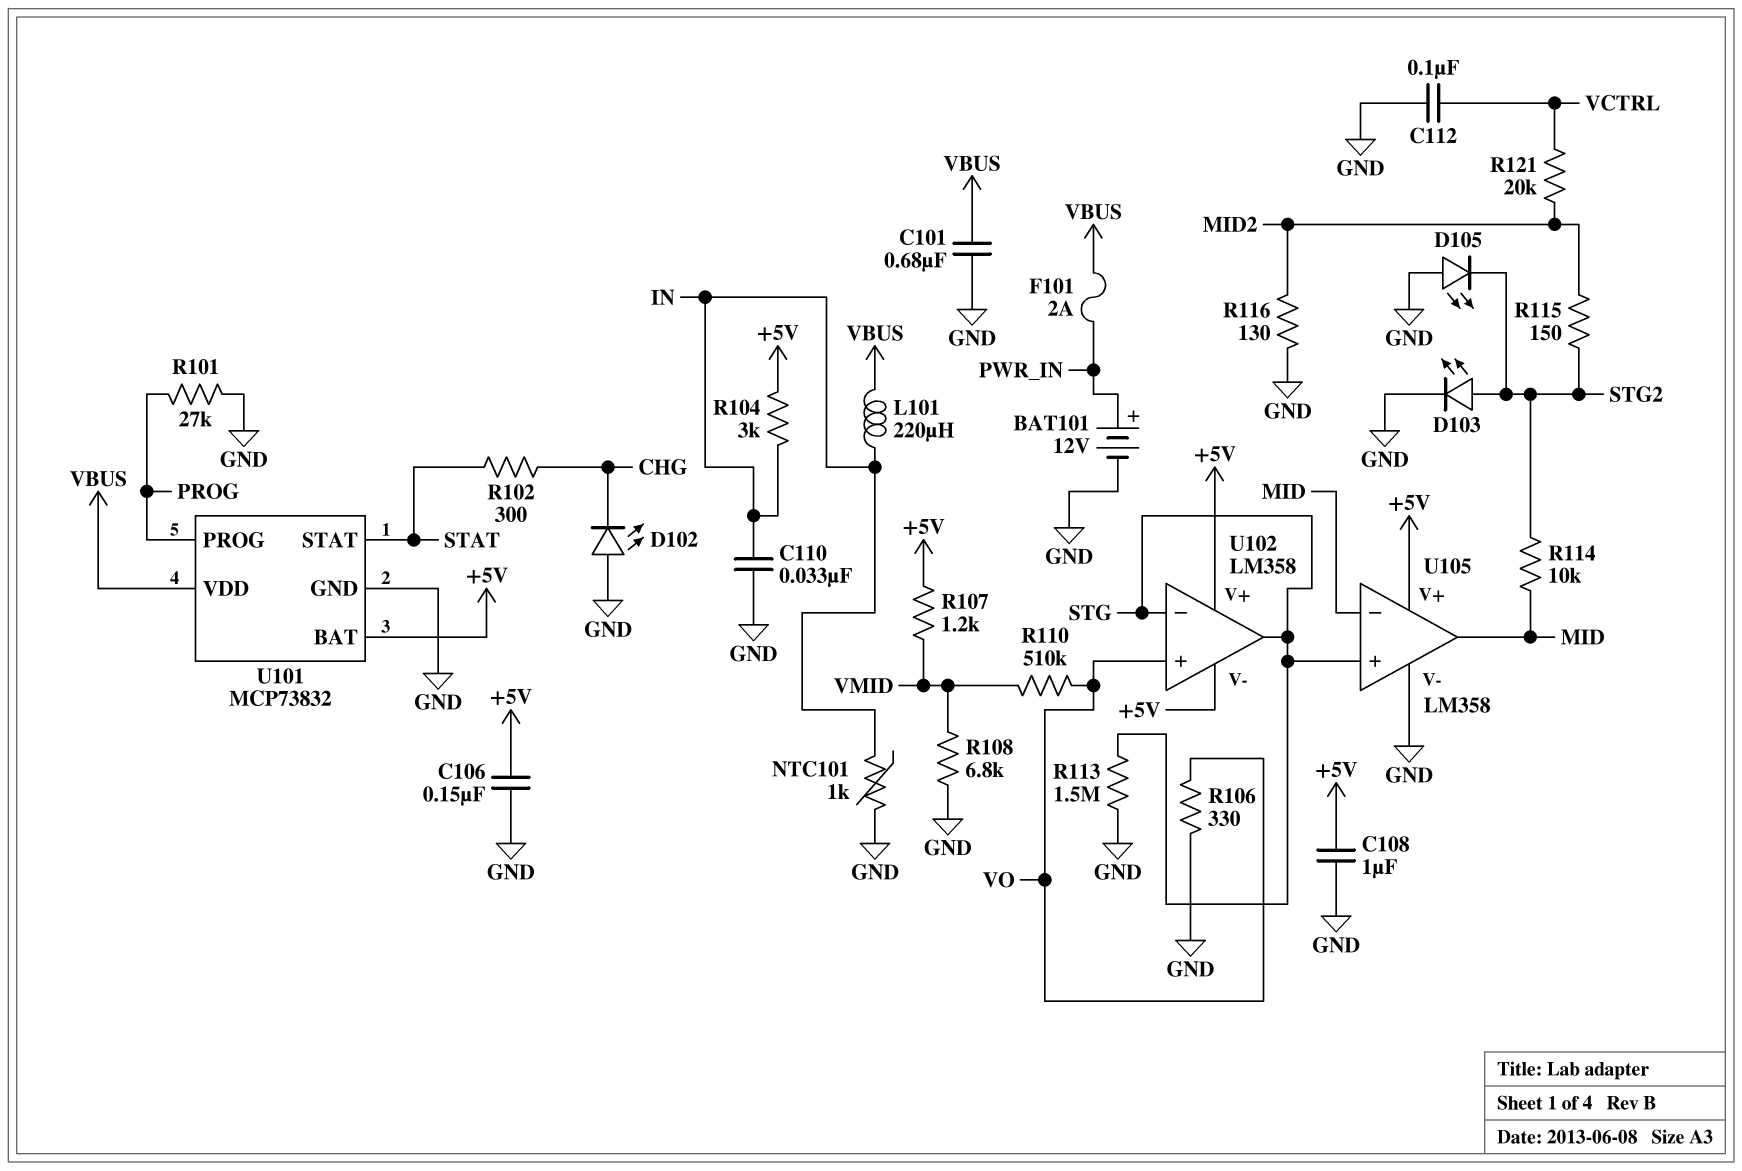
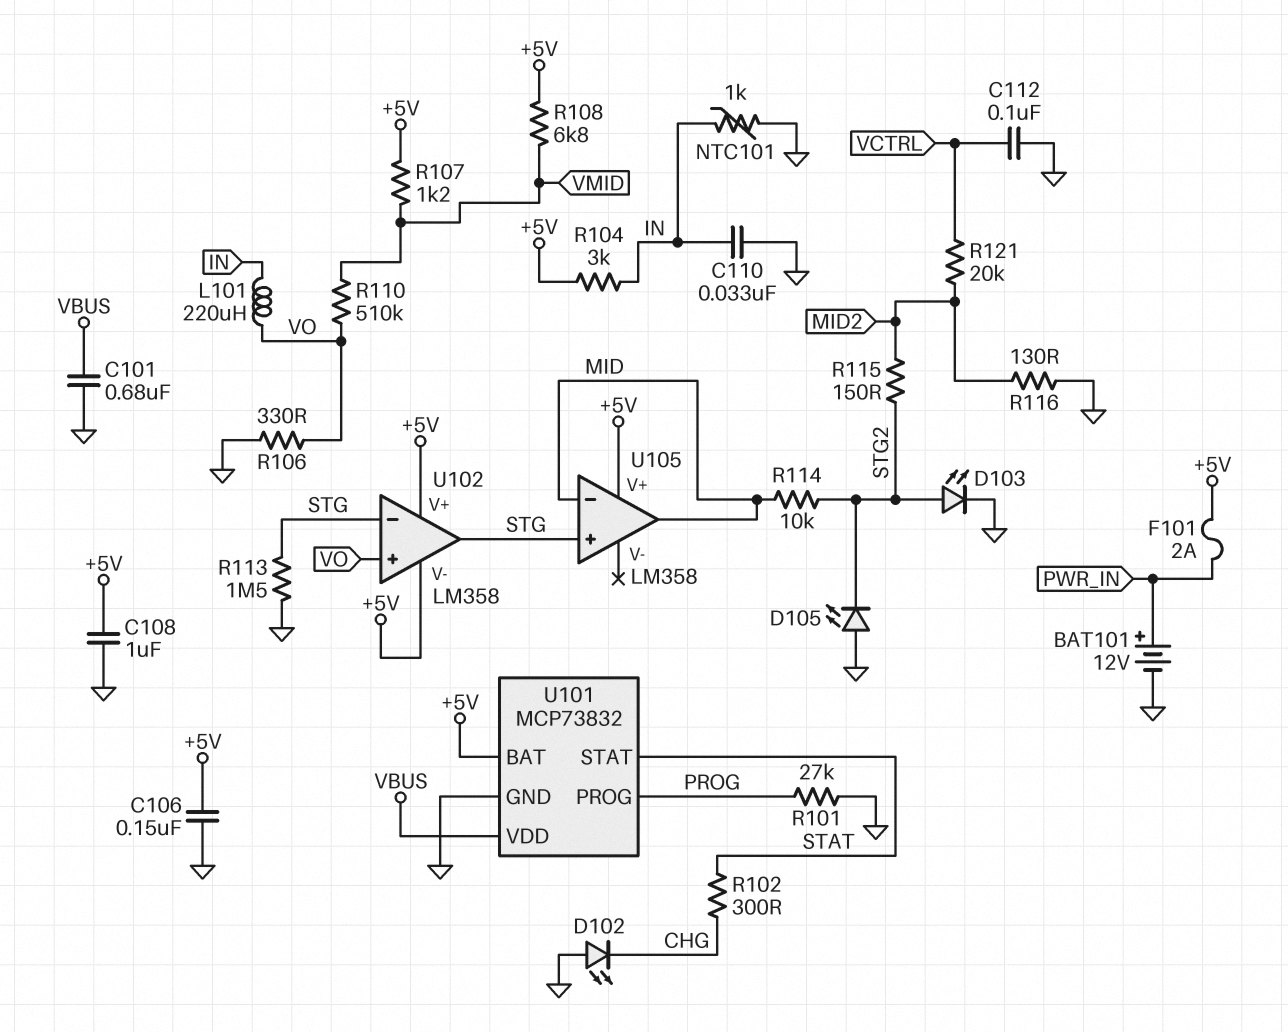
F101: 2A (PWR_IN, VBUS) -> 2A (+5V, PWR_IN)
L101: 220uH (IN, VBUS) -> 220uH (IN, VO)
R108: 6.8k (GND, VMID) -> 6.8k (+5V, VMID)
U105 pin V-: GND -> none

